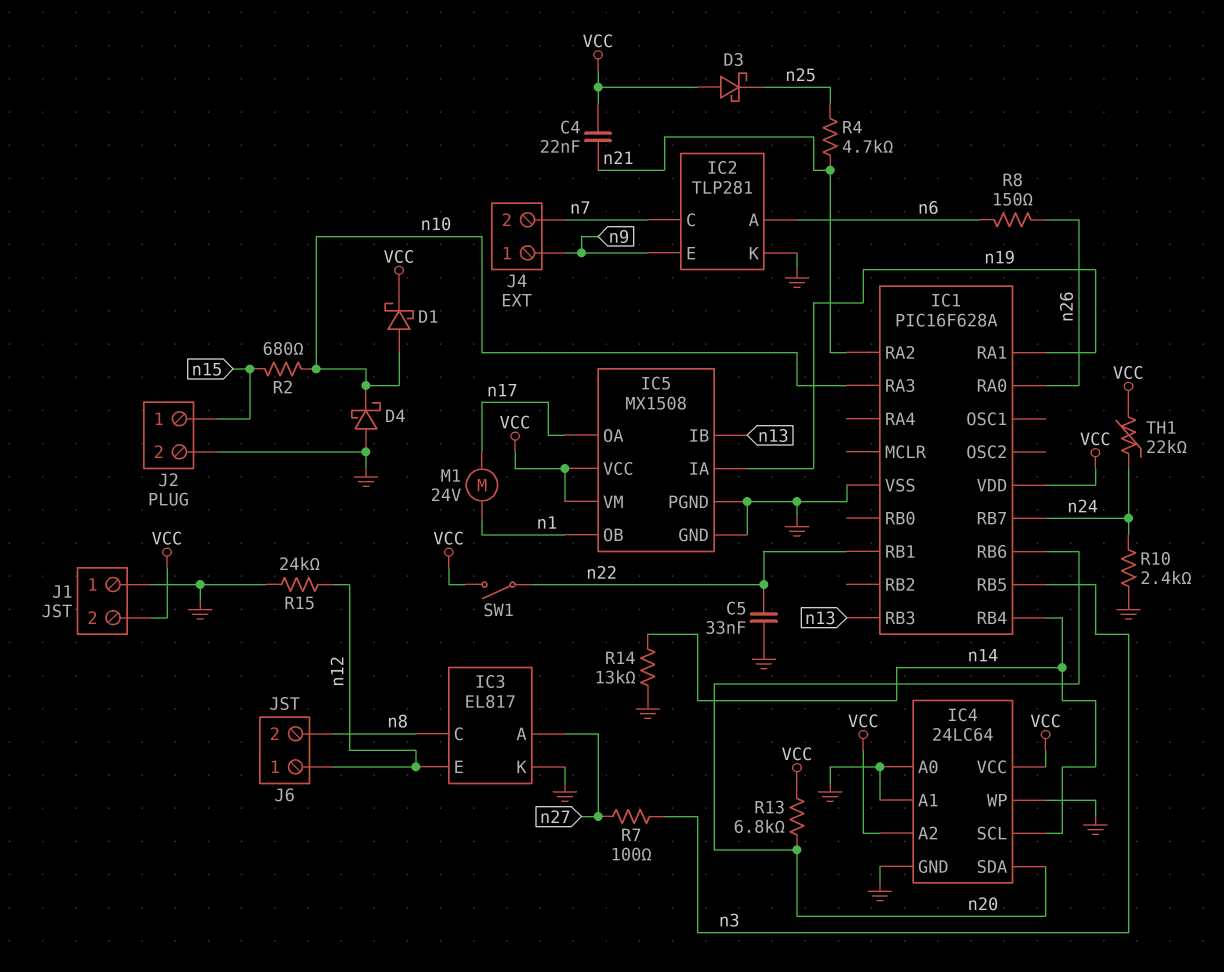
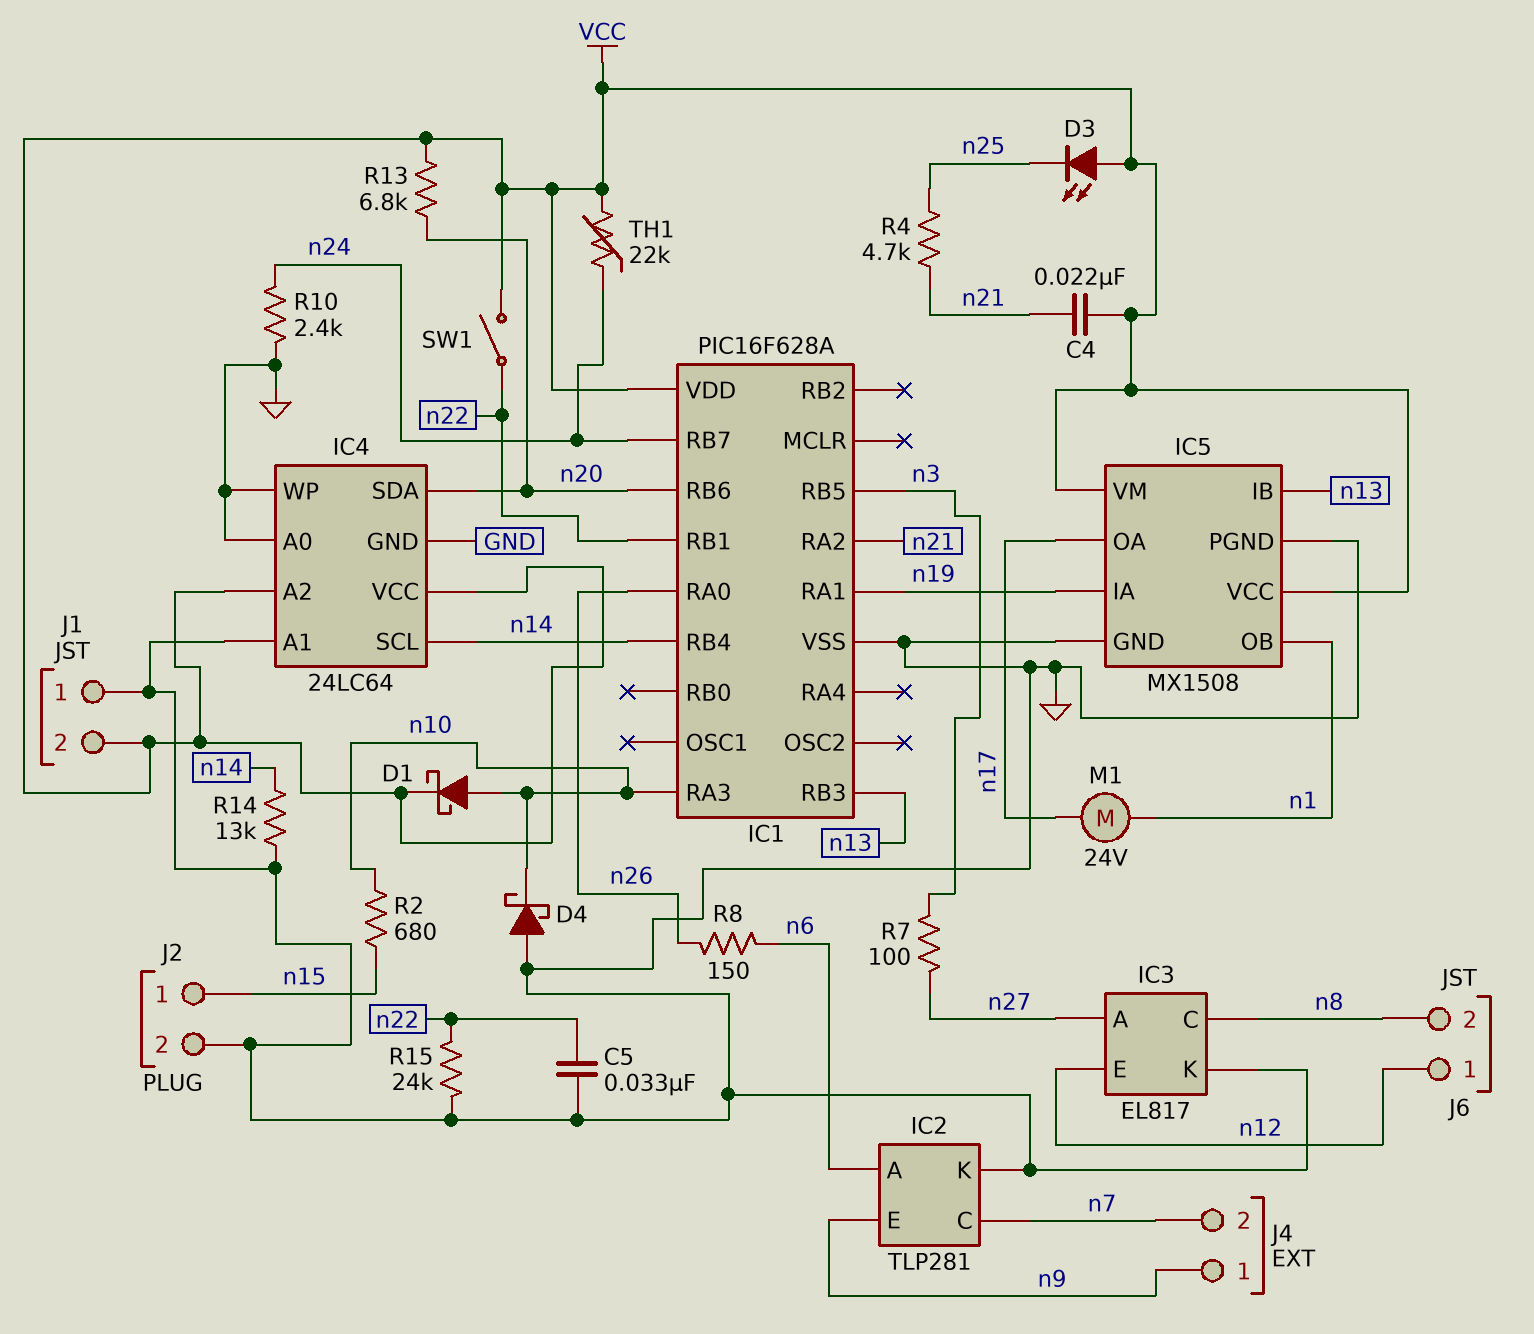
D3: schottky (A VCC, K n25) -> LED (A VCC, K n25)
R15: 24k (GND, n12) -> 24k (GND, n22)

